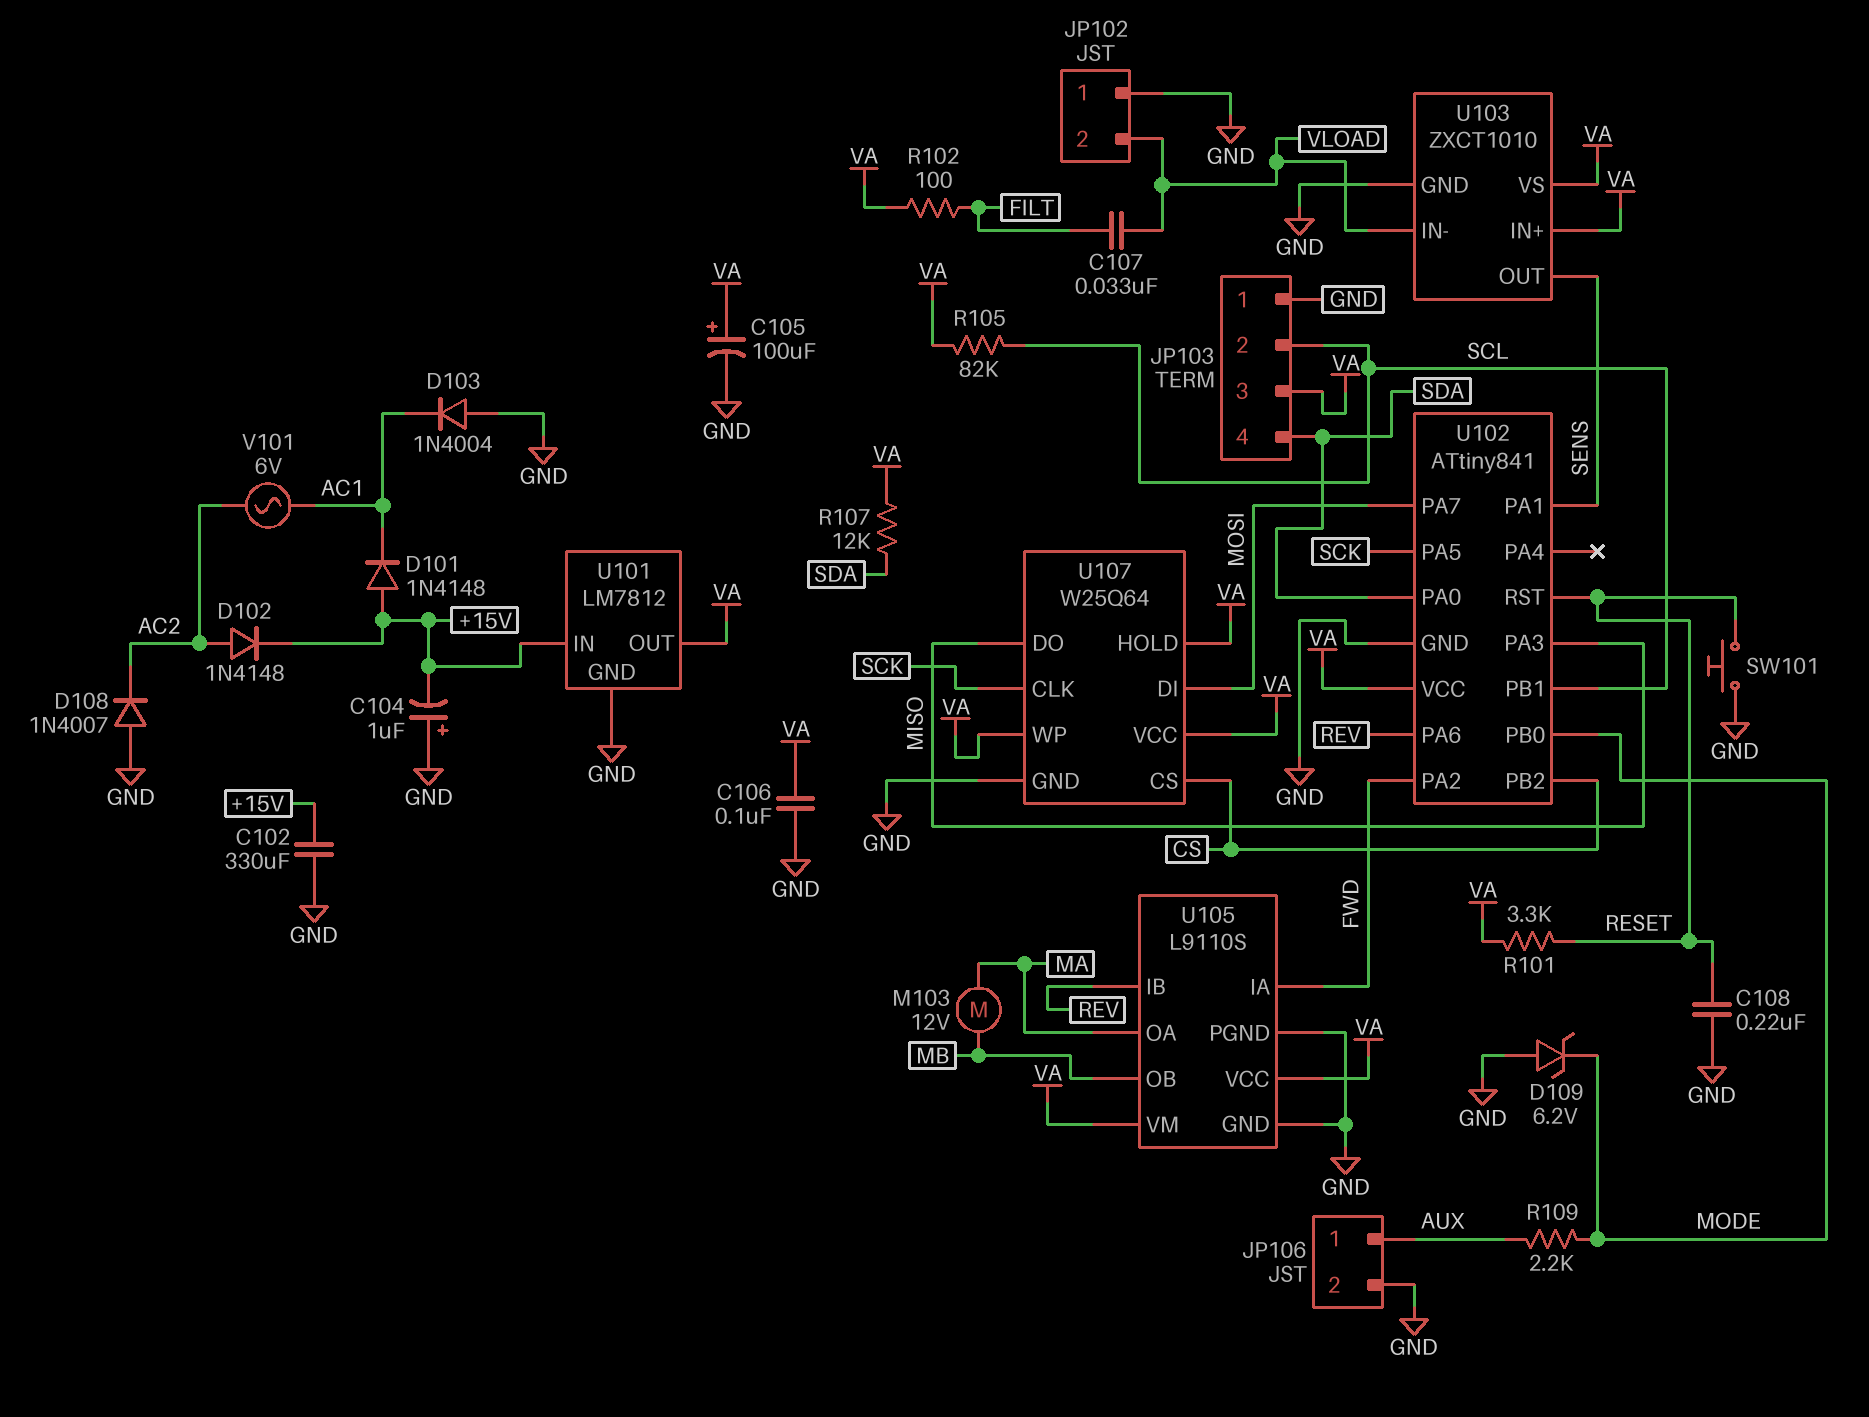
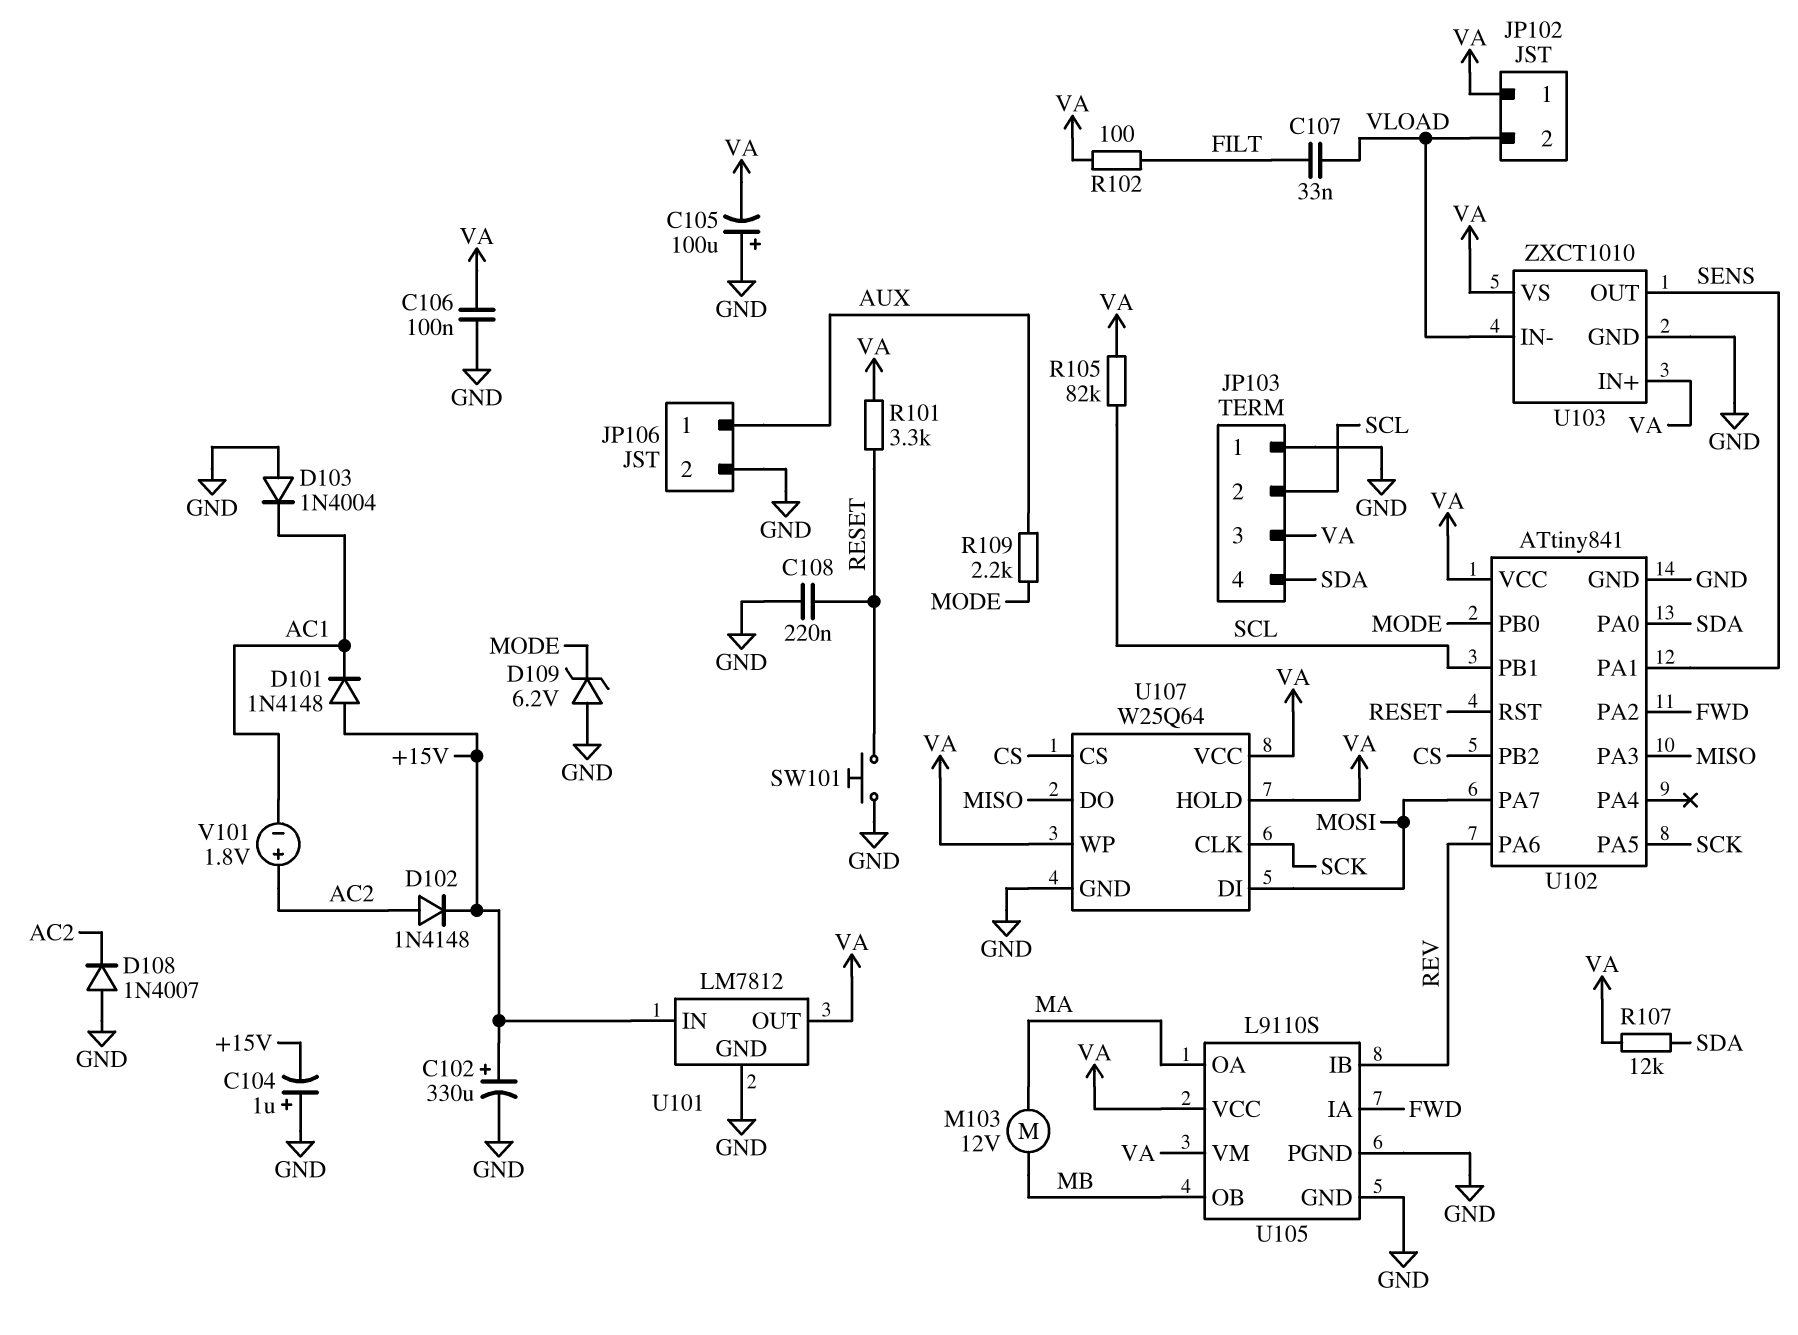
C102: 330uF (+15V, GND) -> 330uF (plus +15V, minus GND)
C105: 100uF (plus VA, minus GND) -> 100uF (plus GND, minus VA)
JP102 pin 1: GND -> VA
V101: AC 6V (AC1, AC2) -> 1.8V (plus AC2, minus AC1)

